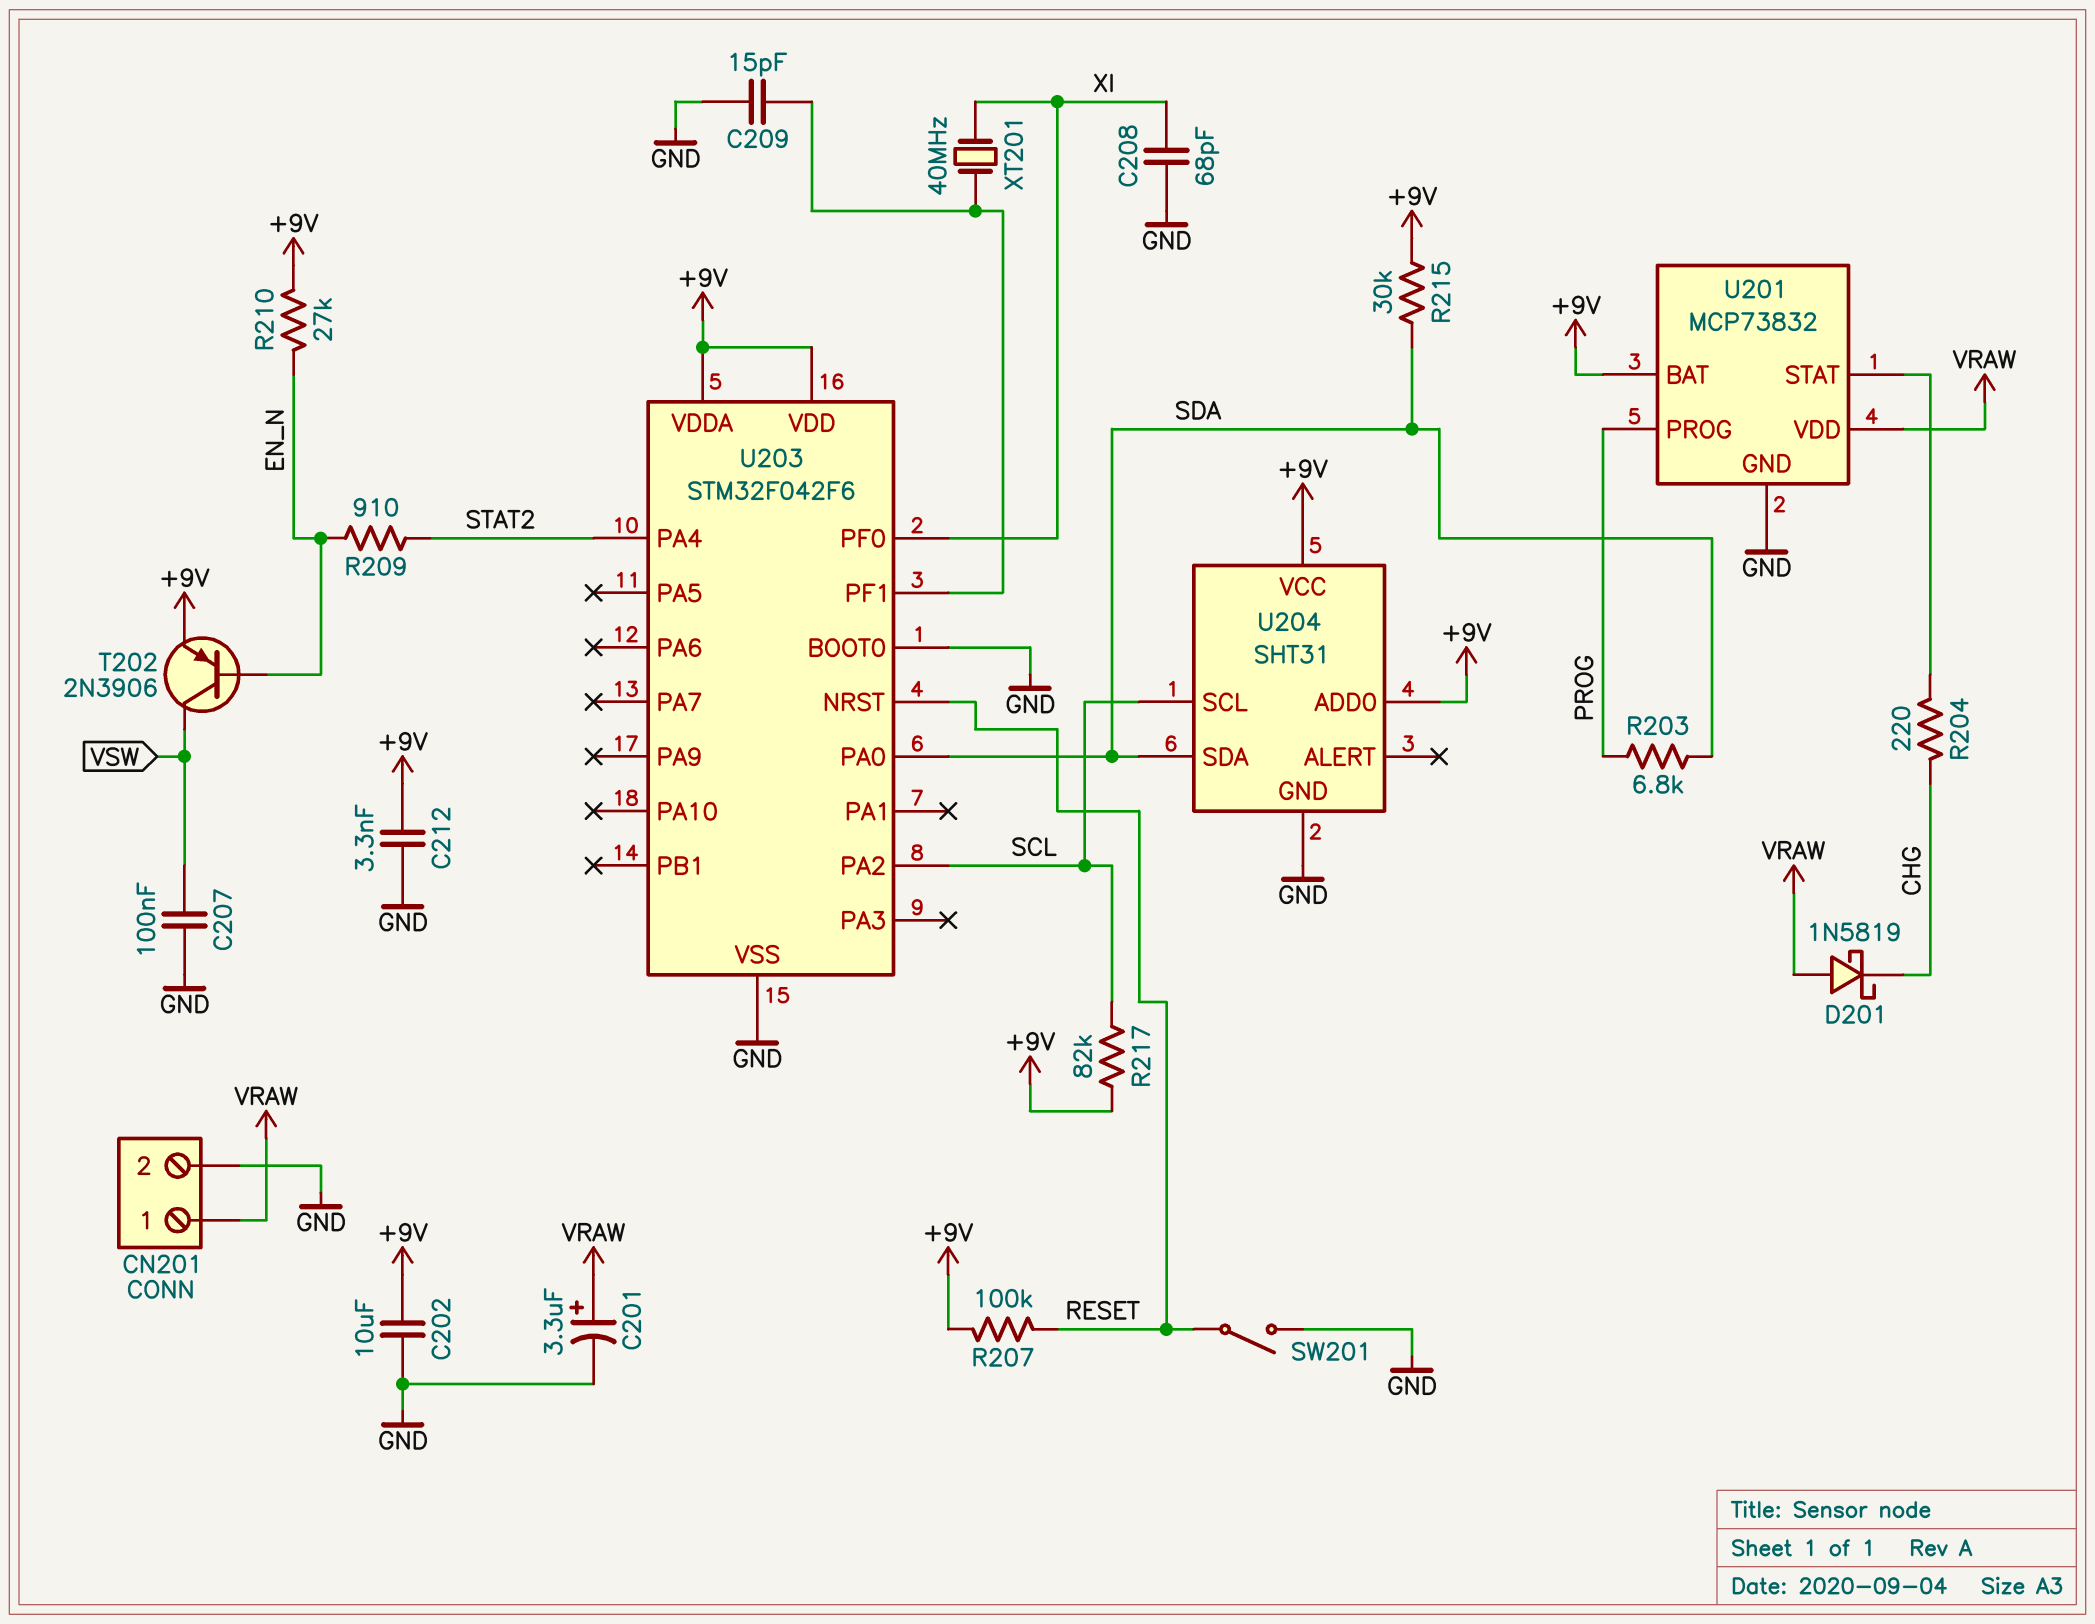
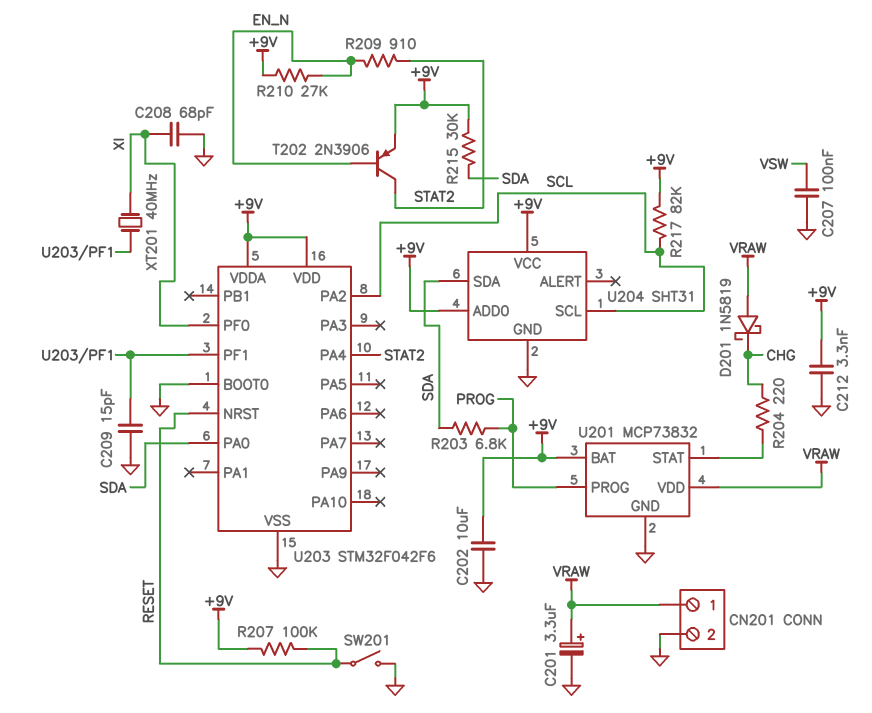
T202: PNP 2N3906 (B EN_N, C VSW, E +9V) -> PNP 2N3906 (B EN_N, C STAT2, E +9V)

